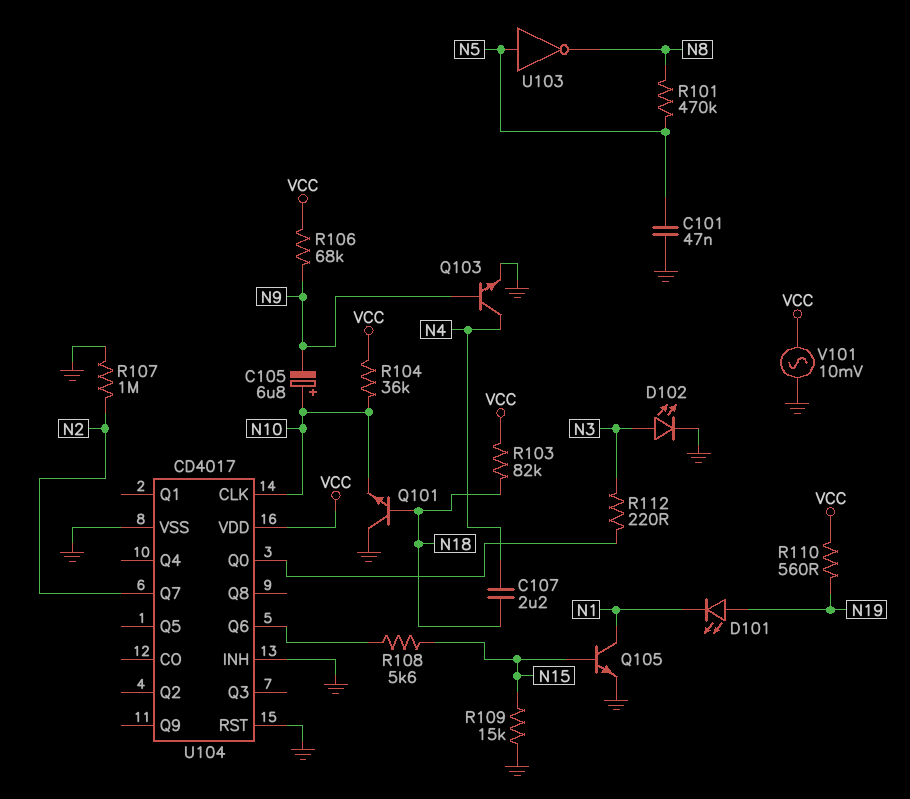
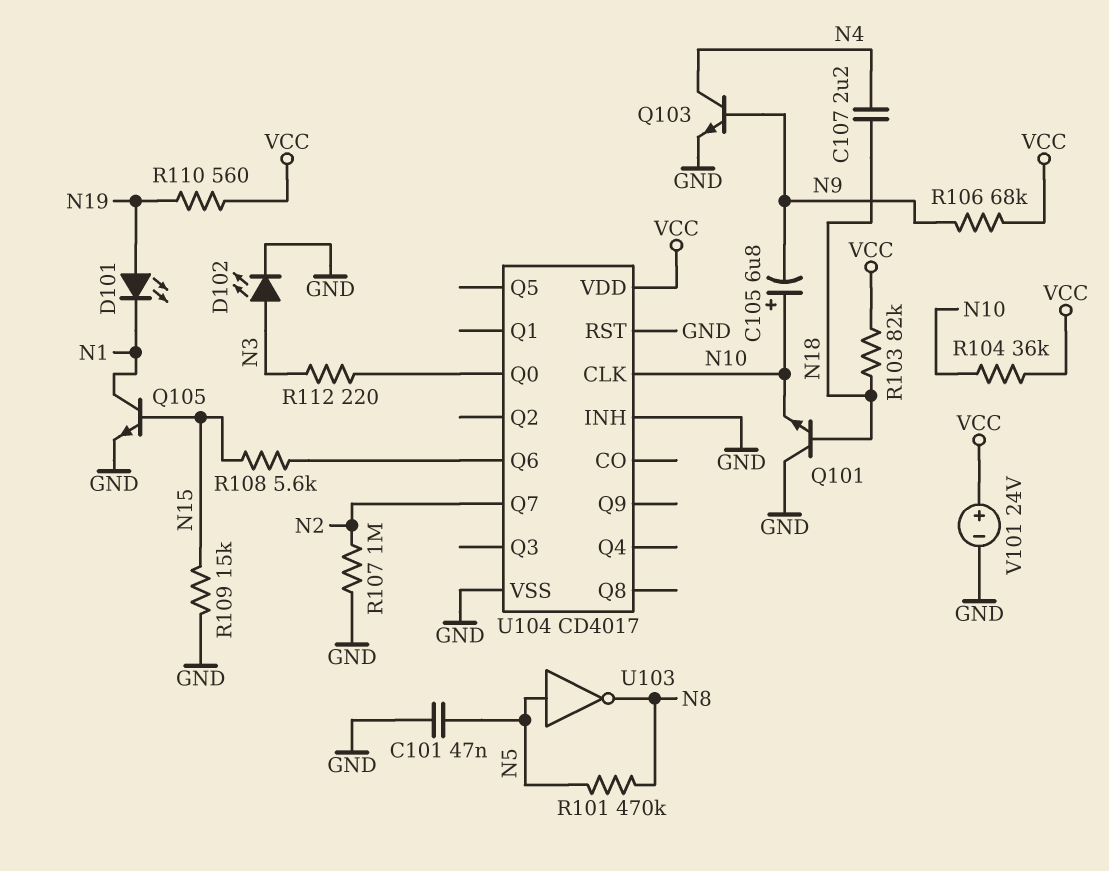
V101: AC 10mV (GND, VCC) -> 24V (plus VCC, minus GND)

